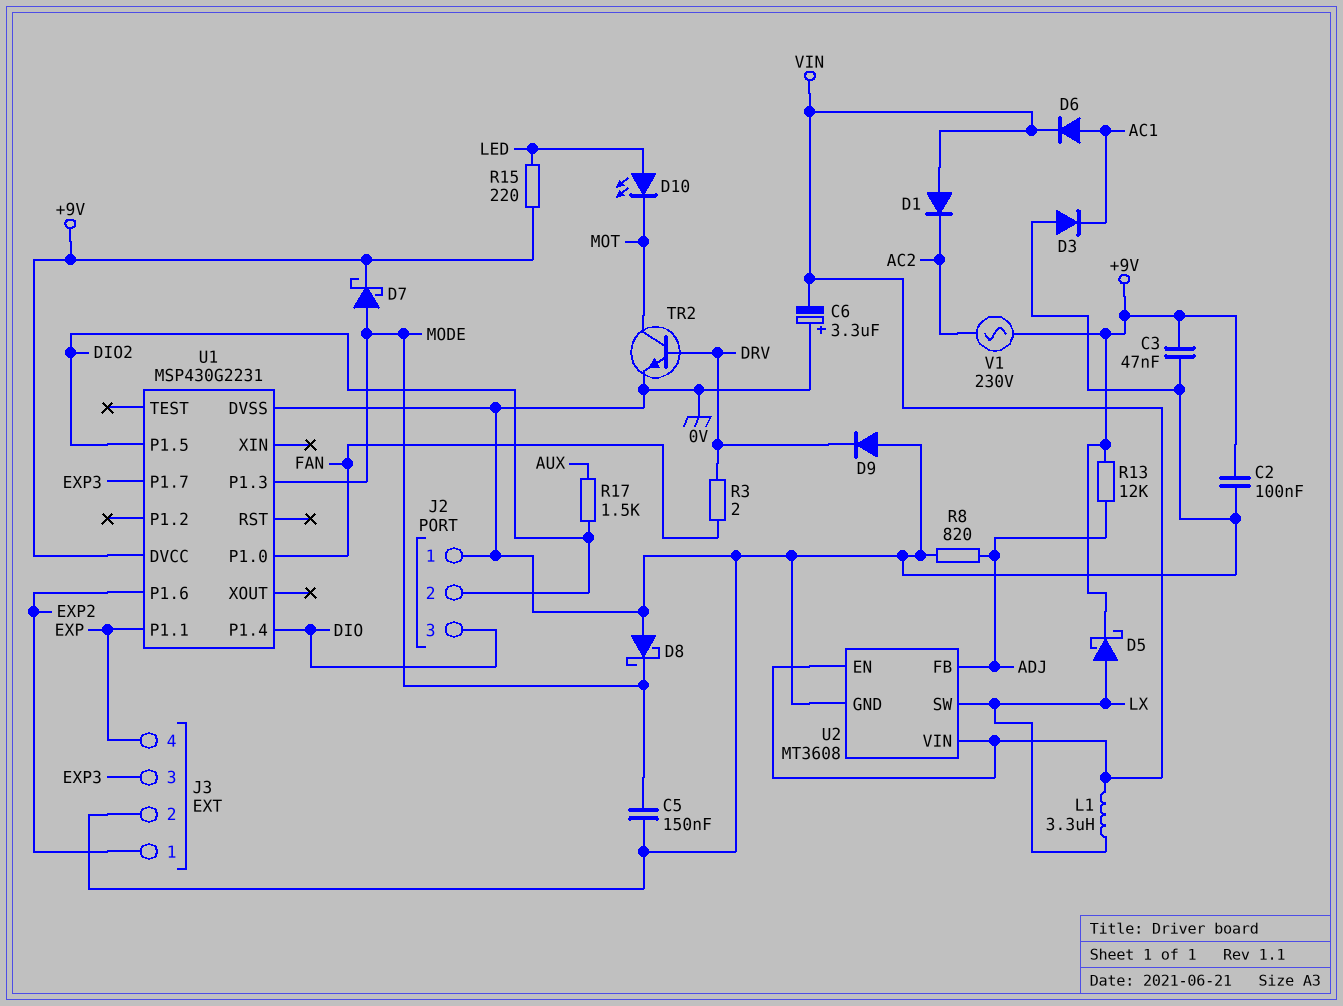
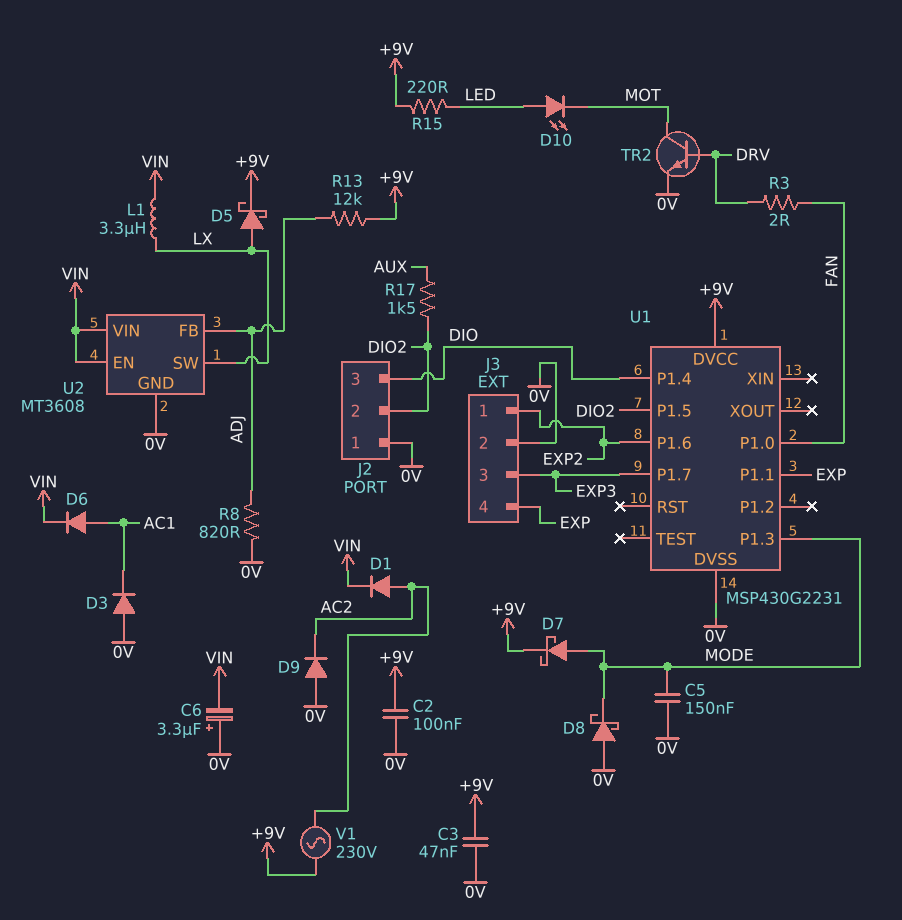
D1: diode (A VIN, K AC2) -> diode (A AC2, K VIN)
D9: diode (A 0V, K DRV) -> diode (A 0V, K AC2)

